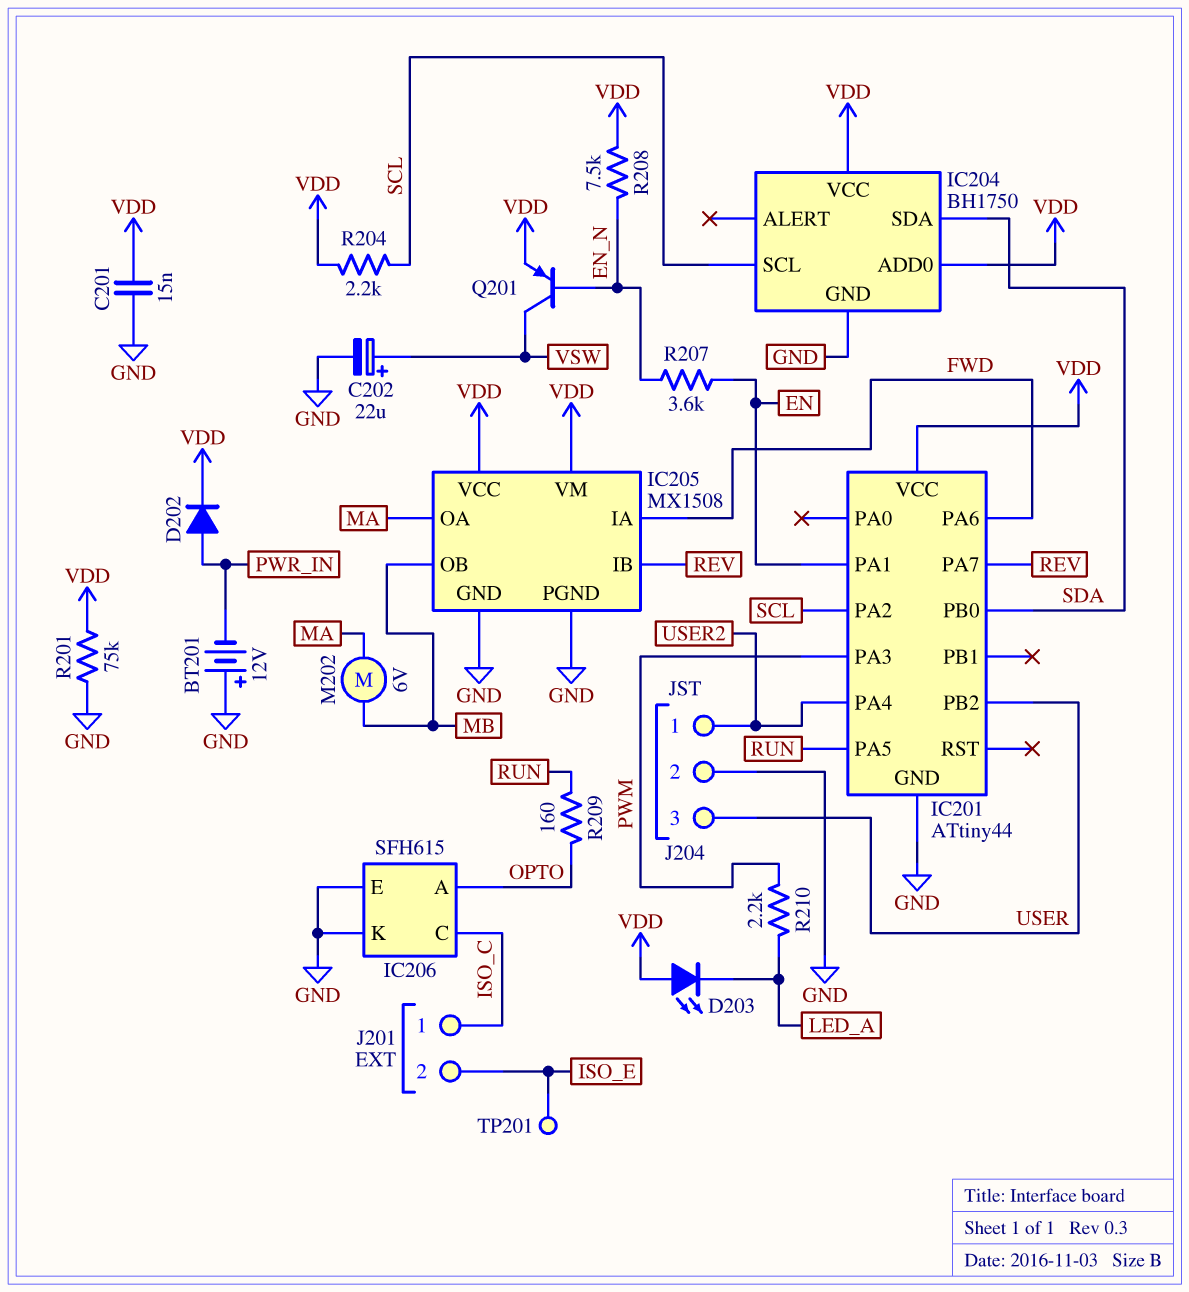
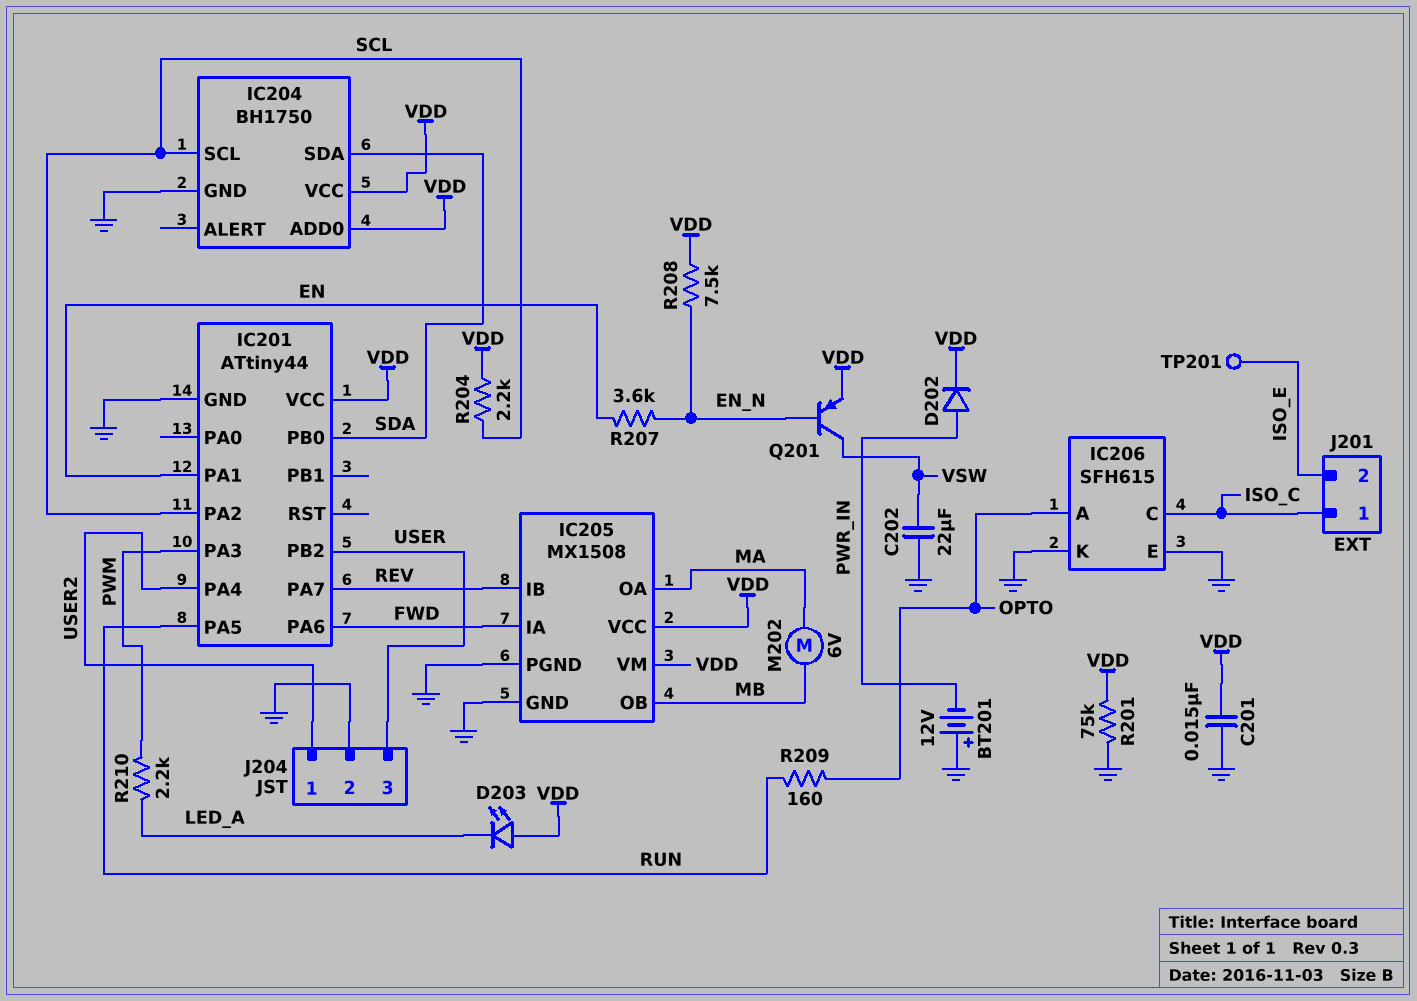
C202: 22uF (plus VSW, minus GND) -> 22uF (GND, VSW)

